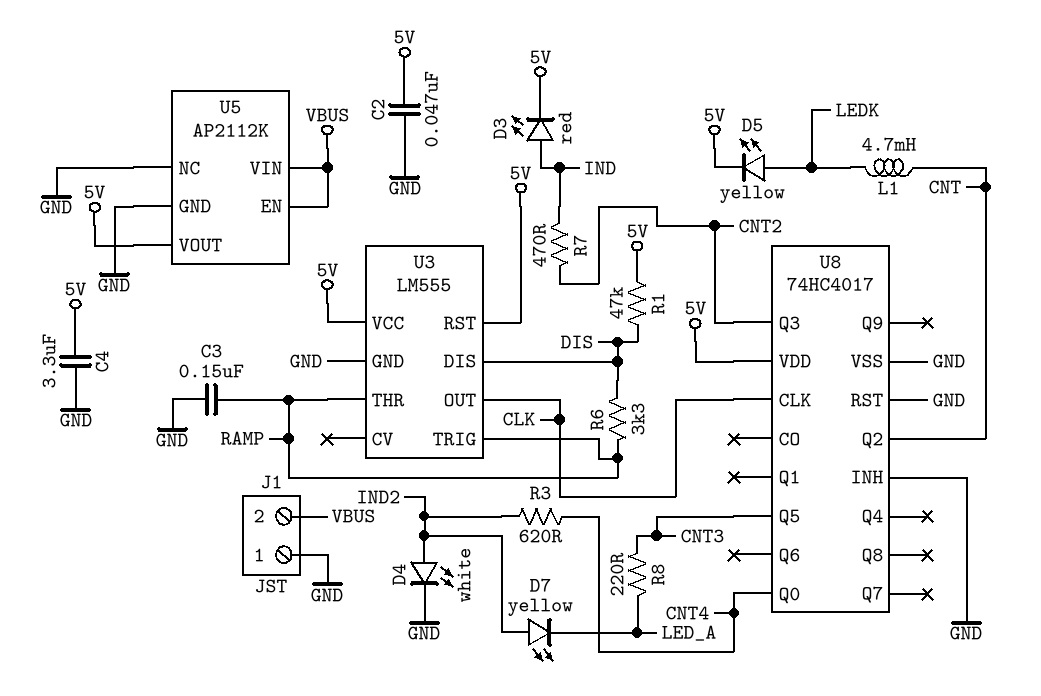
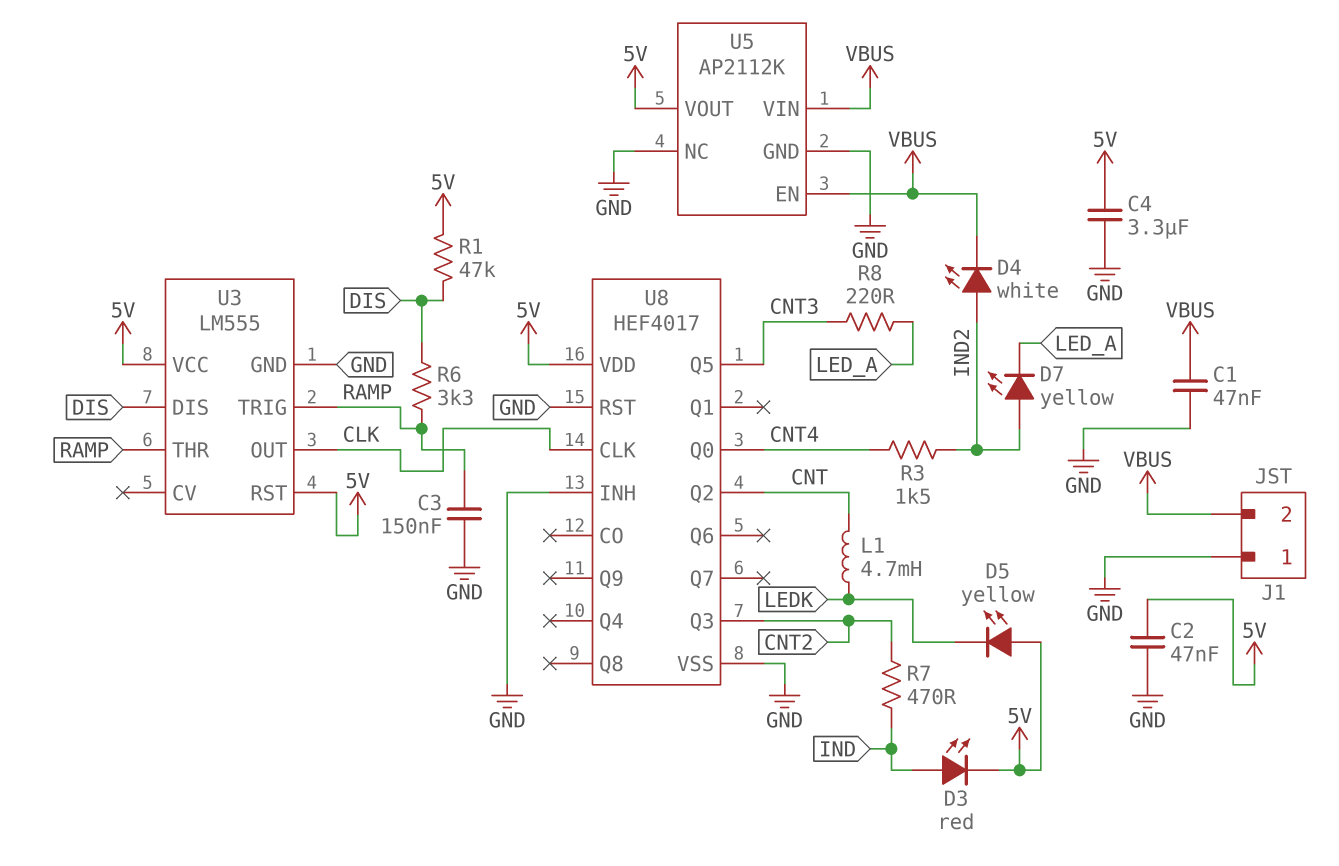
C1: none -> 47nF (GND, VBUS)
D4: LED white (A IND2, K GND) -> LED white (A IND2, K VBUS)
D5: LED yellow (A LEDK, K 5V) -> LED yellow (A 5V, K LEDK)
R3: 620 (CNT4, IND2) -> 1.5k (CNT4, IND2)
U8: 74HC4017 -> HEF4017

